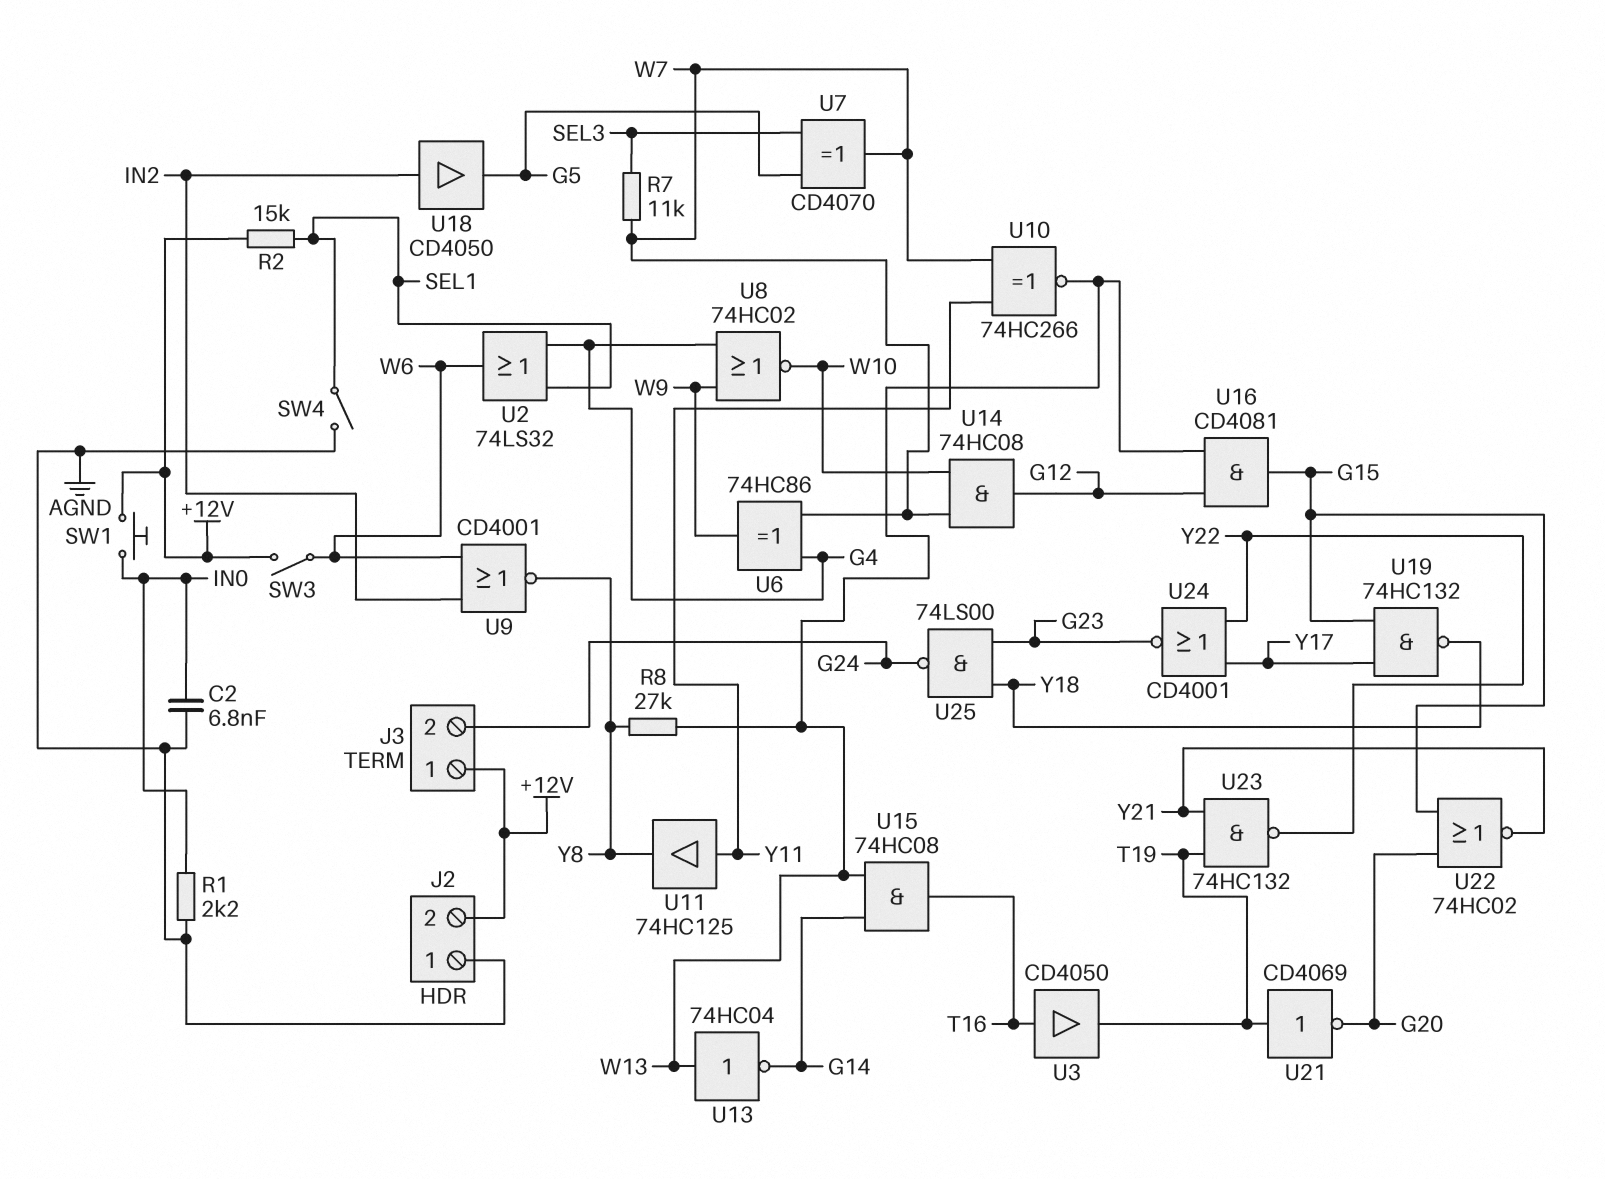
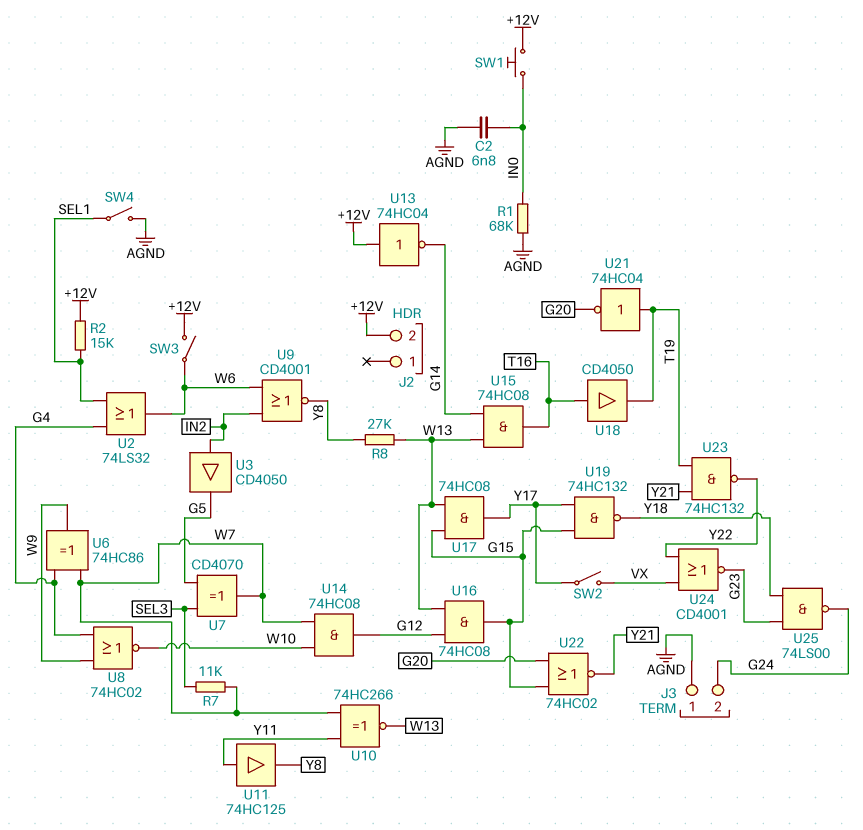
J2 pin 1: AGND -> none
J3 pin 1: +12V -> AGND
R1: 2.2k (AGND, IN0) -> 68k (AGND, IN0)
SW2: none -> switch (VX, Y17)
U3: buffer CD4050 (in T16, out T19) -> buffer CD4050 (in IN2, out G5)
U13: NOT 74HC04 (in W13, out G14) -> NOT 74HC04 (in +12V, out G14)
U16: AND CD4081 (in G12, in W13, out G15) -> AND 74HC08 (in G12, in W13, out G15)
U17: none -> AND 74HC08 (in G15, in W13, out Y17)
U18: buffer CD4050 (in IN2, out G5) -> buffer CD4050 (in T16, out T19)
U21: NOT CD4069 (in T19, out G20) -> NOT 74HC04 (in T19, out G20)
U24: NOR CD4001 (in Y17, in Y22, out G23) -> NOR CD4001 (in VX, in Y22, out G23)

